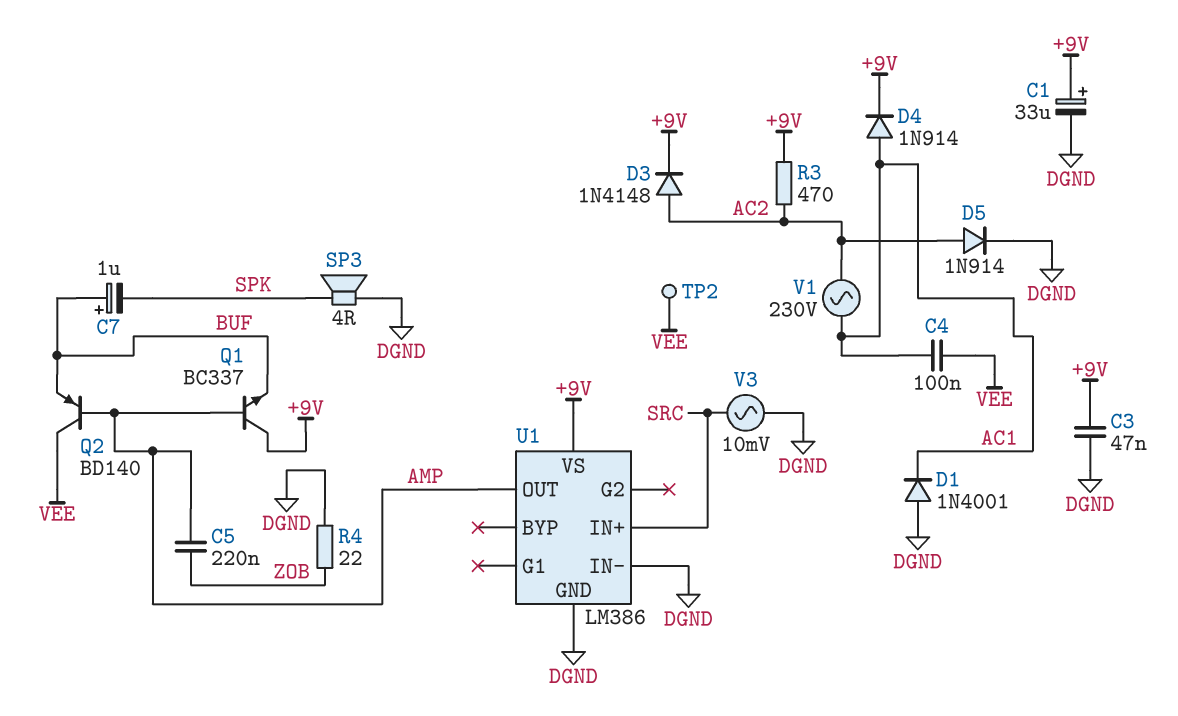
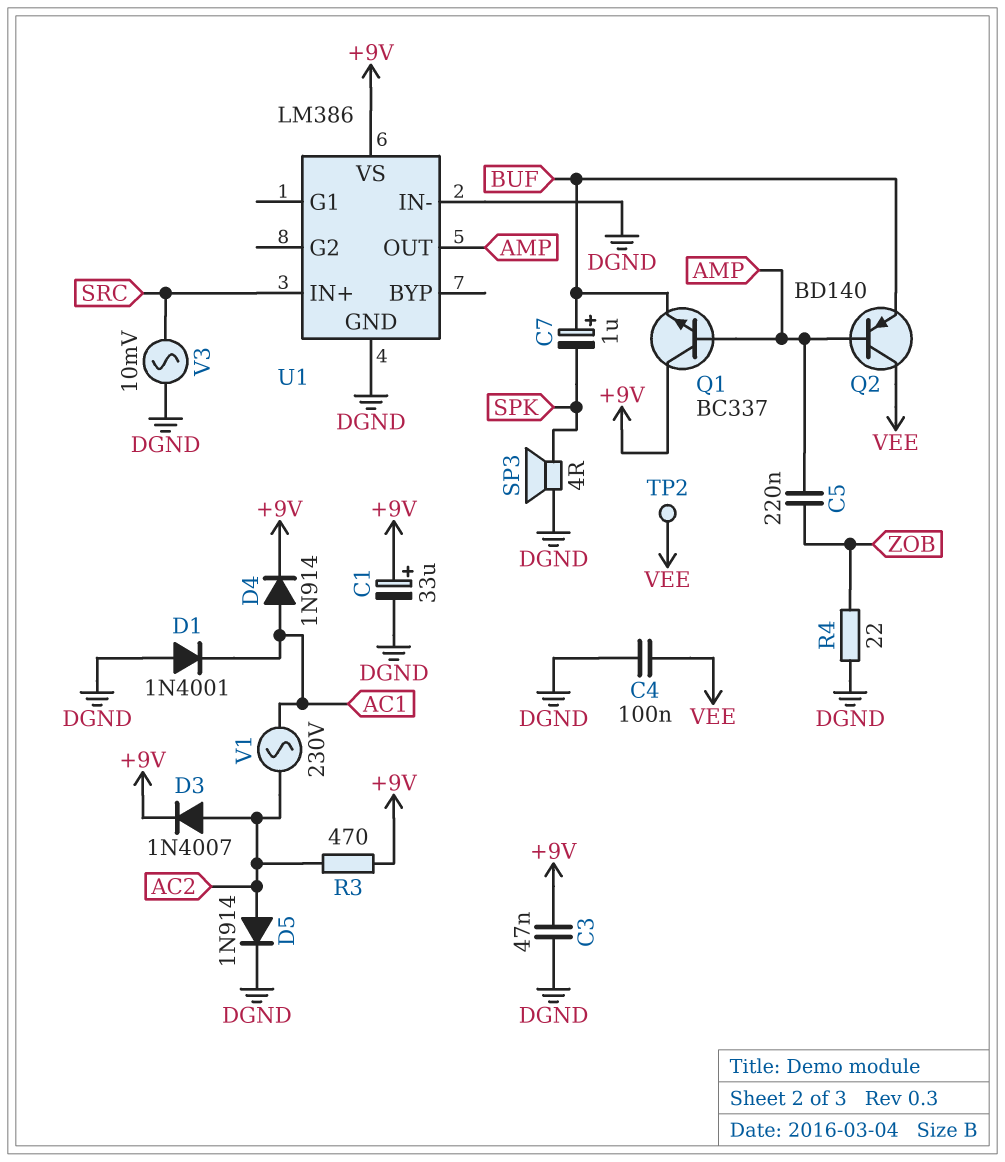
C4: 100nF (AC1, VEE) -> 100nF (DGND, VEE)
D3: diode 1N4148 (A AC2, K +9V) -> diode 1N4007 (A AC2, K +9V)

